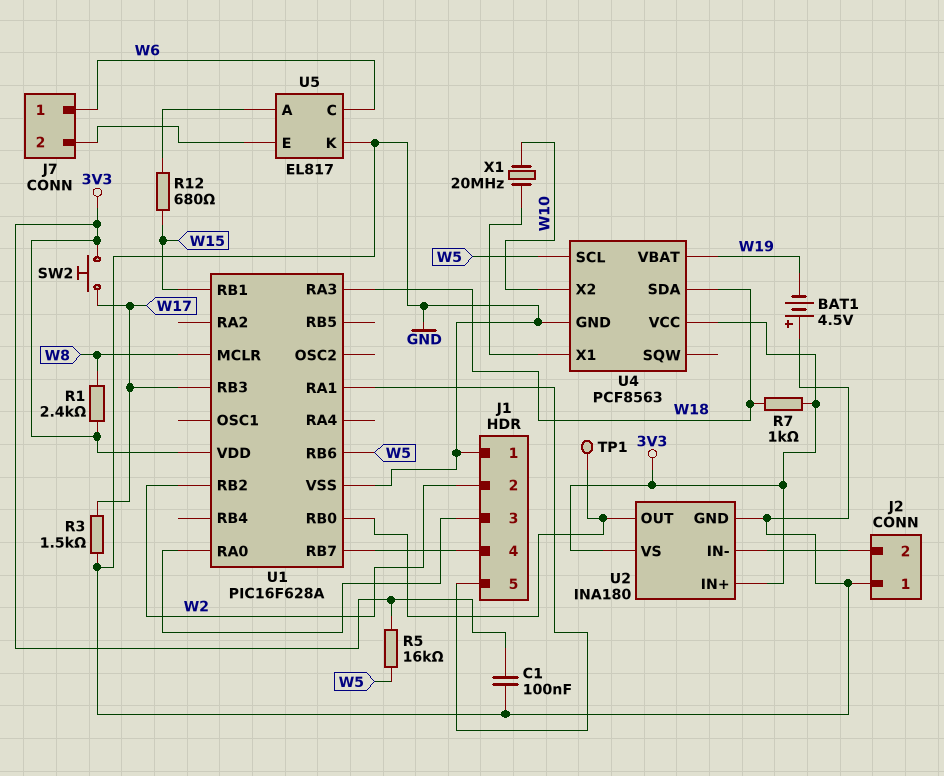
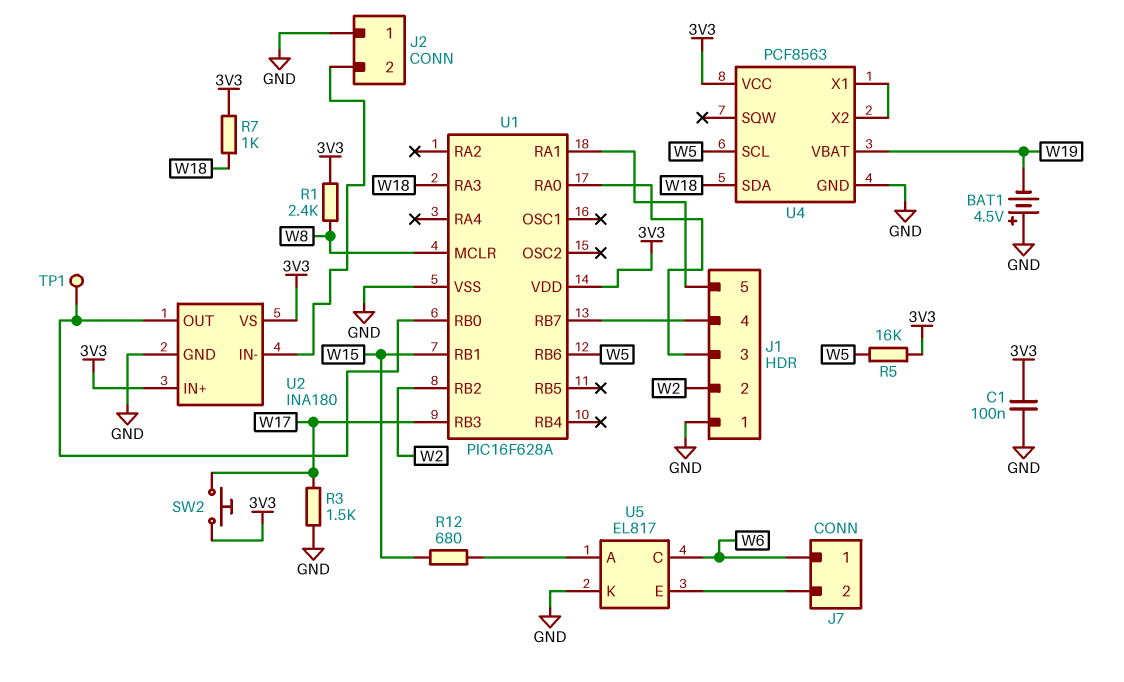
U4 pin X2: W10 -> U4/X1
X1: 20MHz (U4/X1, W10) -> none

